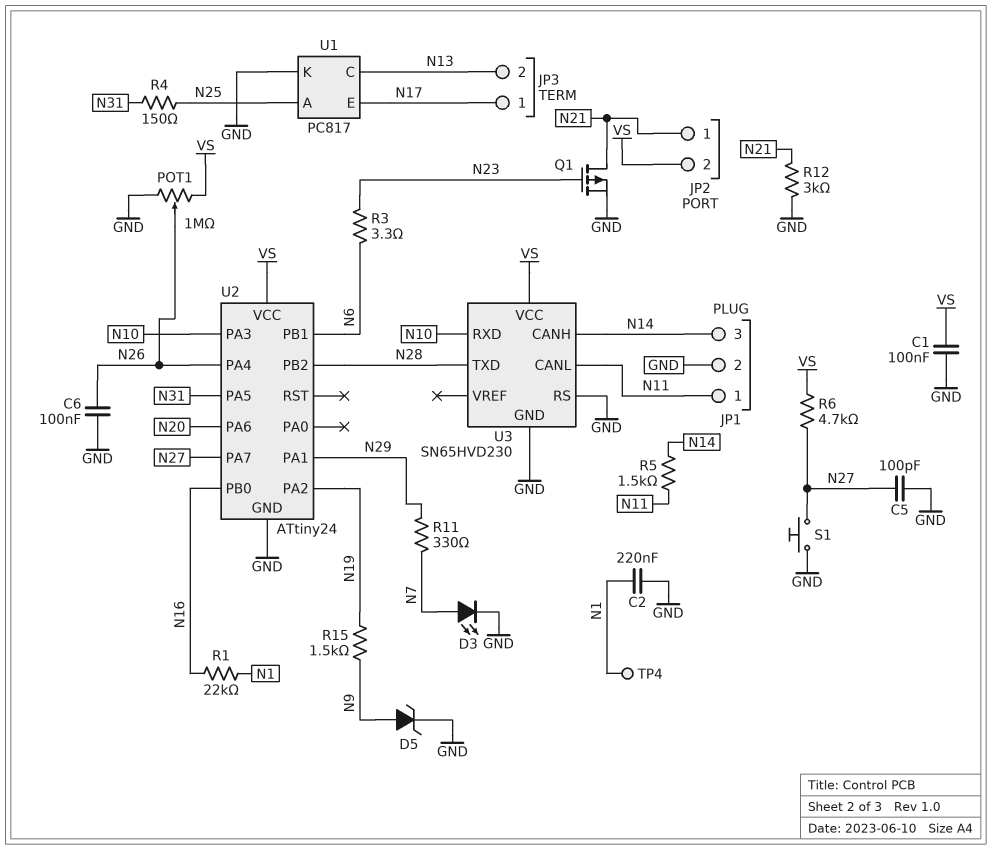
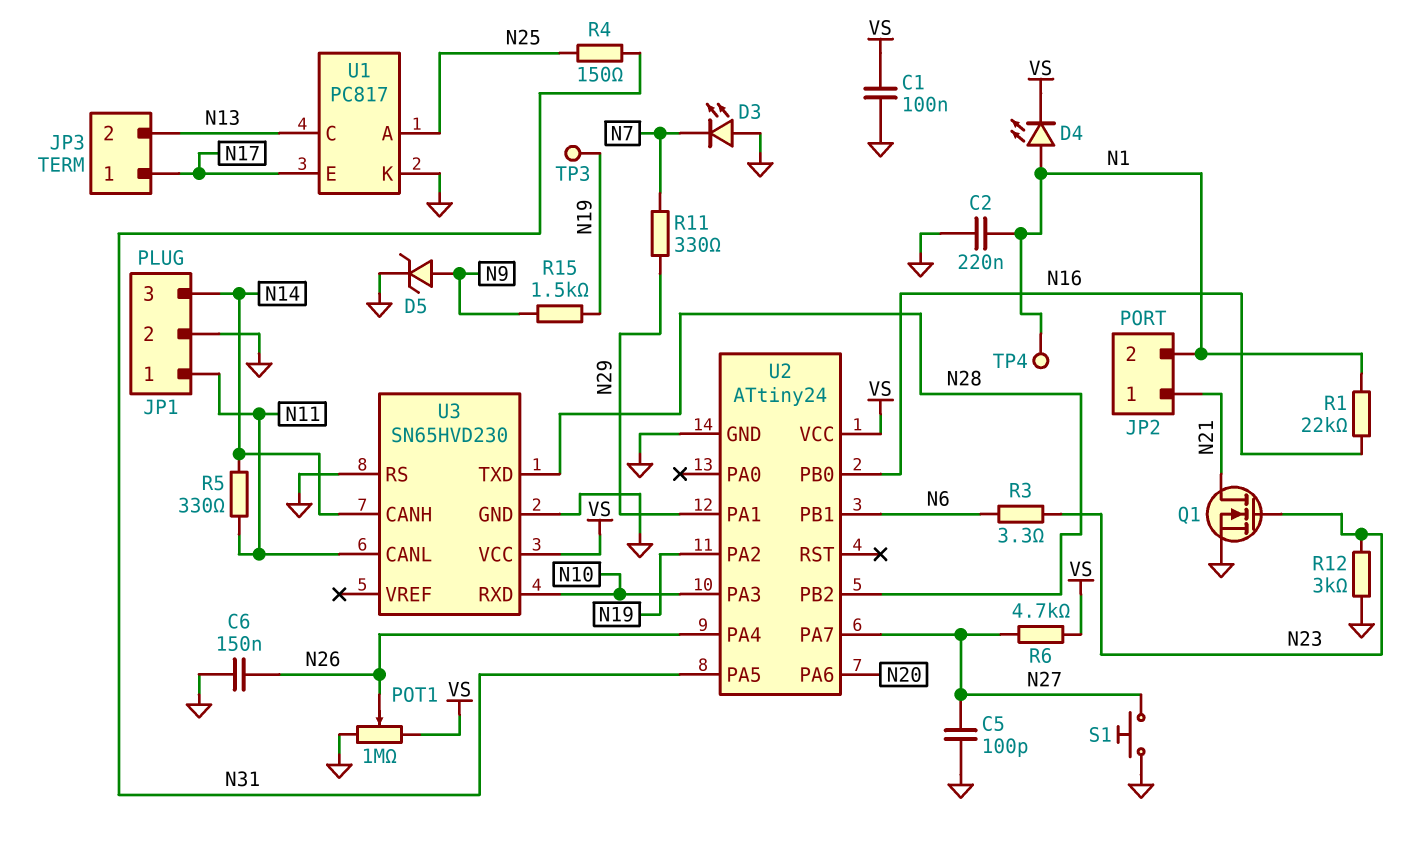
C6: 100nF (GND, N26) -> 150nF (GND, N26)
D3: LED (A N7, K GND) -> LED (A GND, K N7)
D4: none -> LED (A N1, K VS)
JP2 pin 2: VS -> N1
Q1: PMOS (G N23, D N21, S GND) -> NMOS (G N23, D N21, S GND)
R5: 1.5k (N11, N14) -> 330 (N11, N14)
R12: 3k (GND, N21) -> 3k (GND, N23)
TP3: none -> test point (N19)

